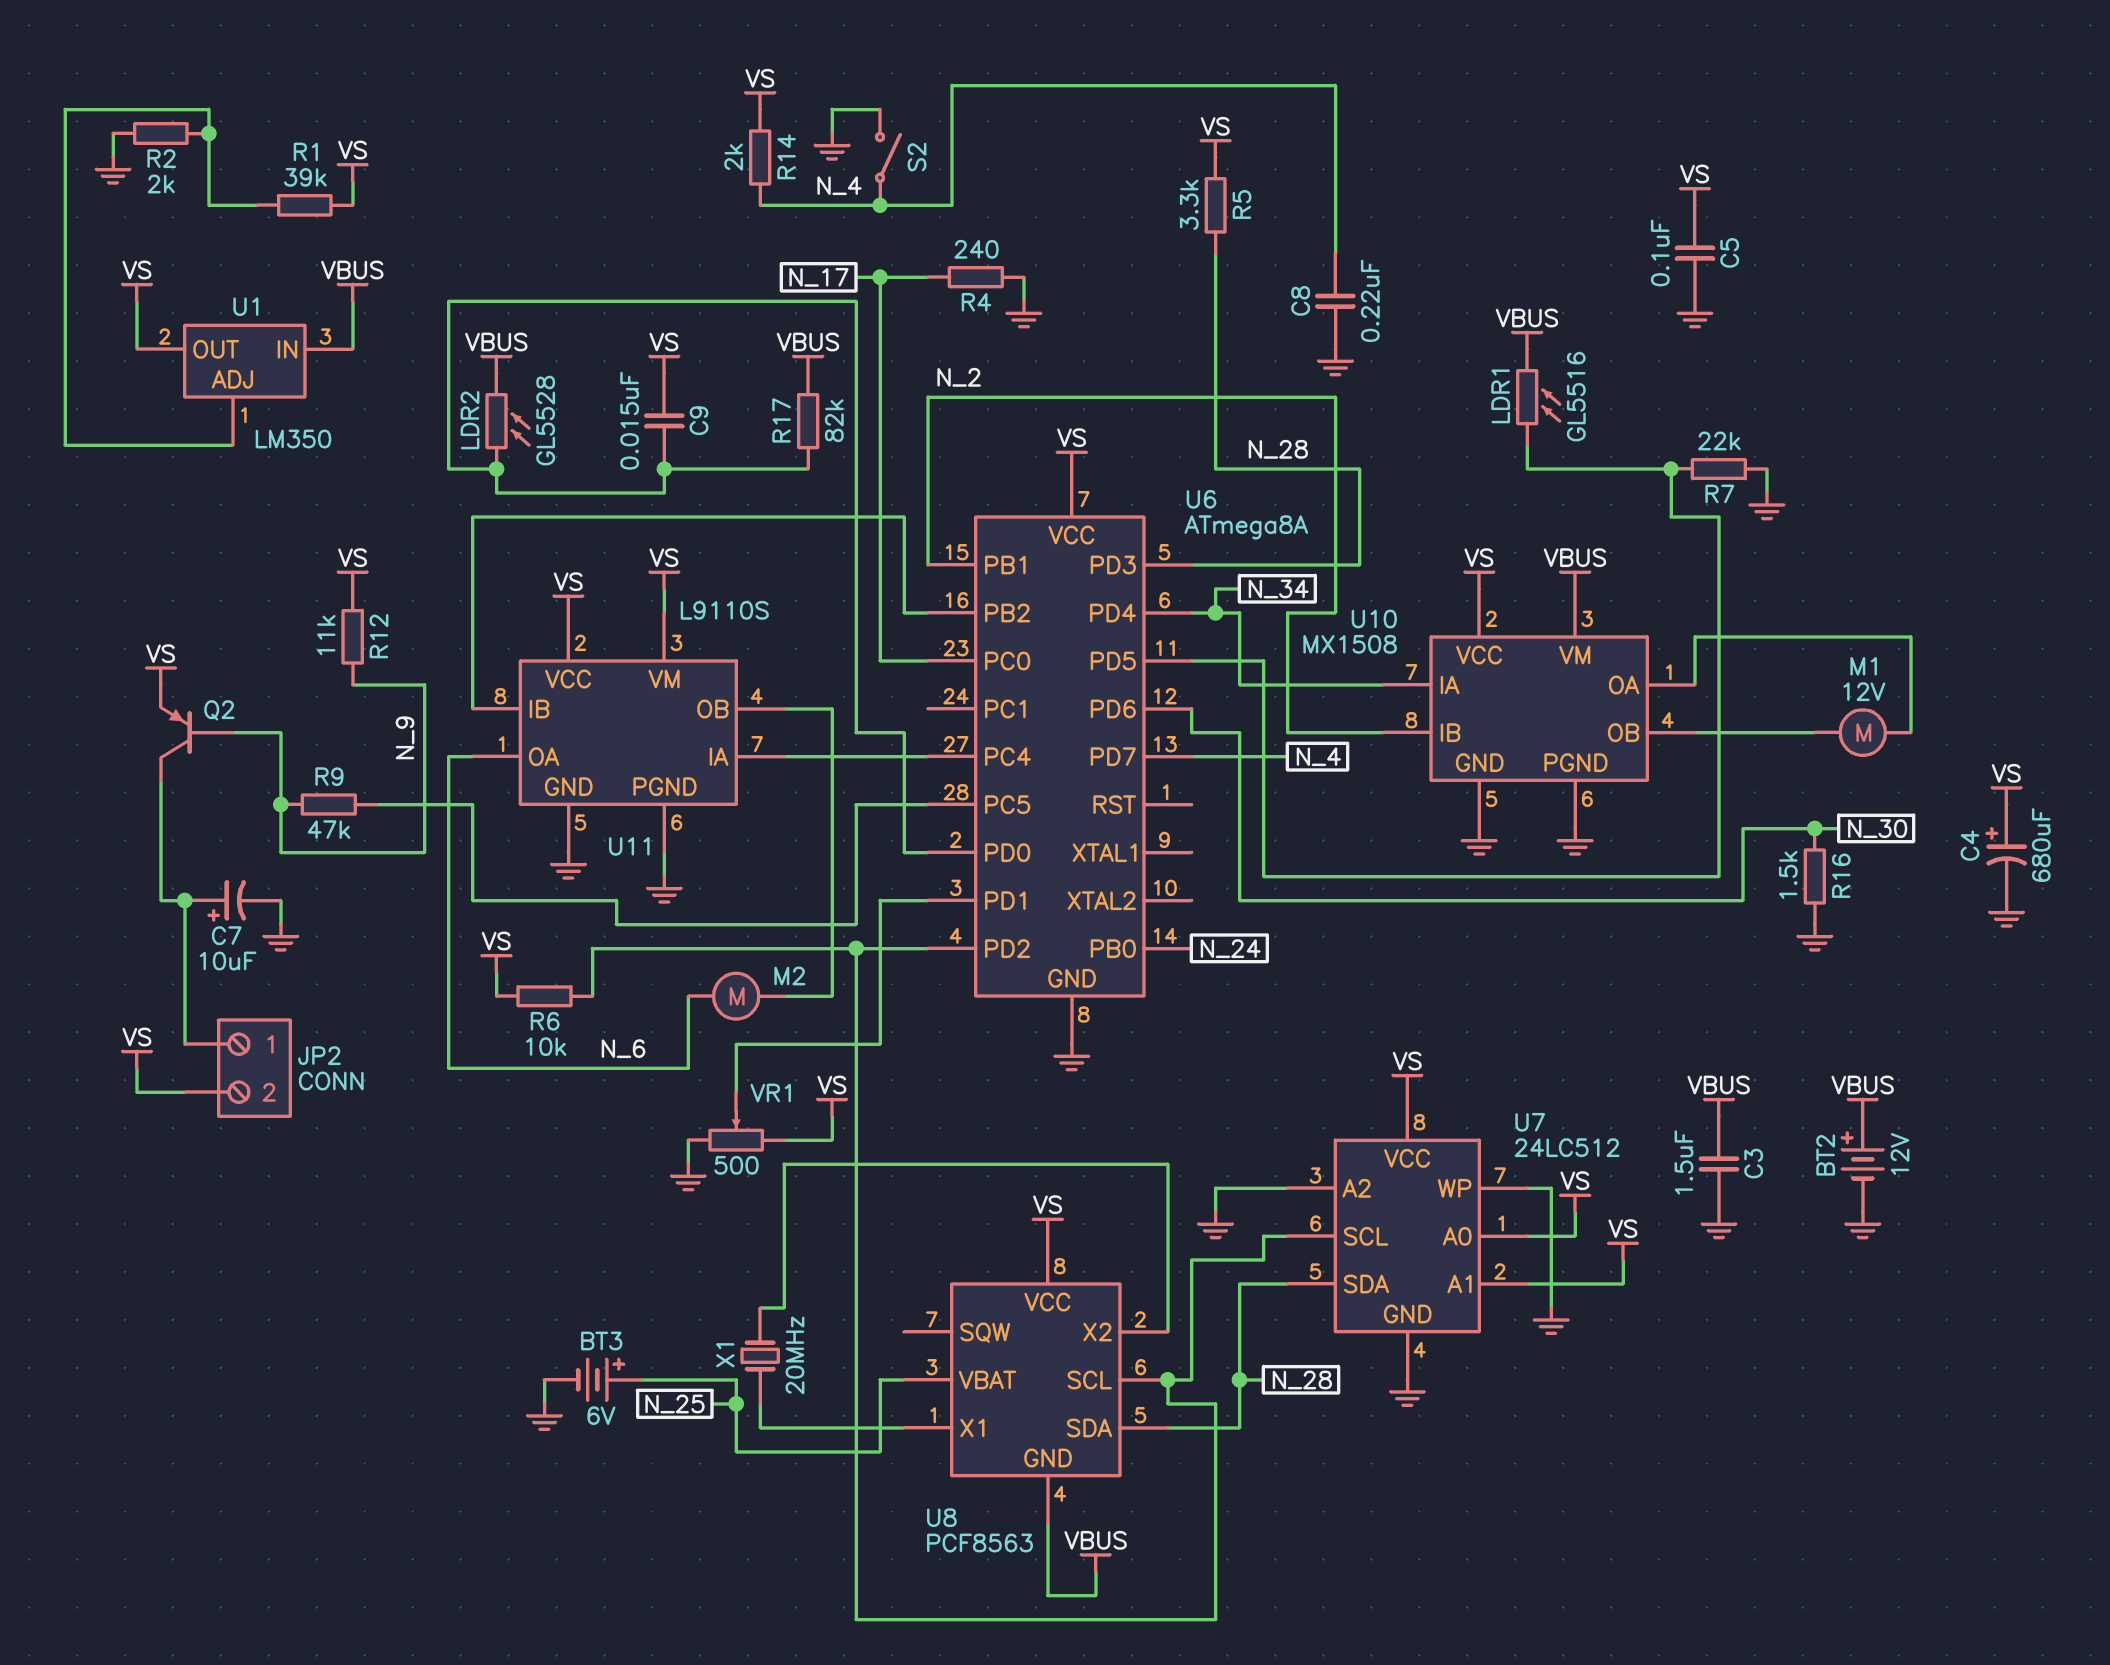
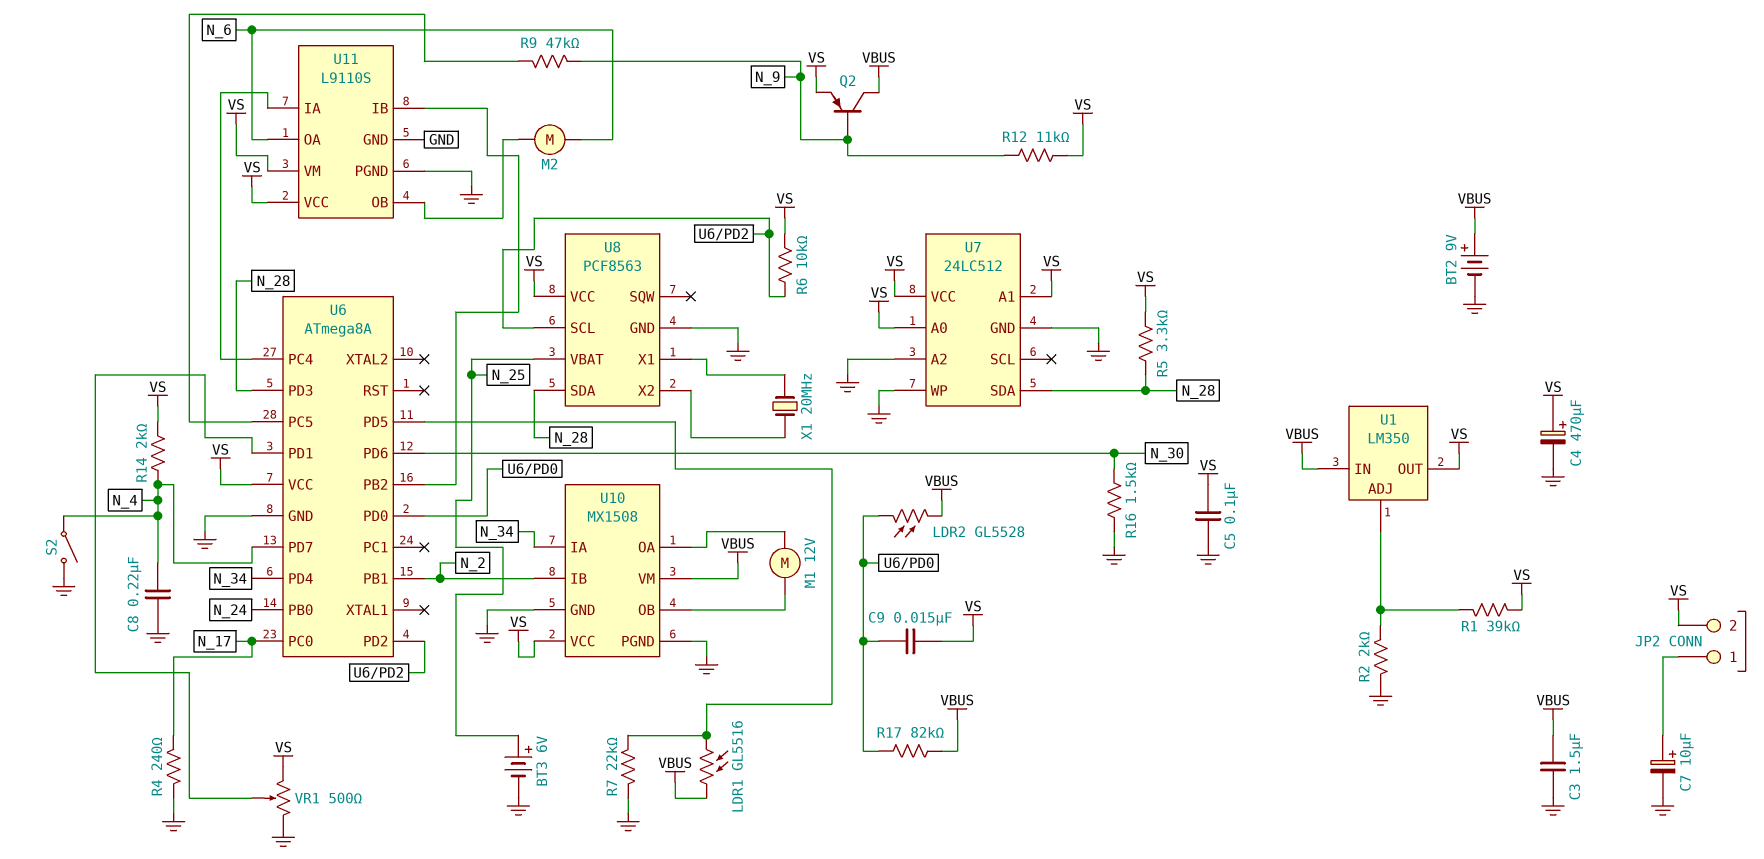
BT2: 12V (plus VBUS, minus GND) -> 9V (plus VBUS, minus GND)
C4: 680uF (plus VS, minus GND) -> 470uF (plus VS, minus GND)
Q2: PNP (B N_9, C JP2/1, E VS) -> PNP (B N_9, C VBUS, E VS)
U7 pin SCL: U6/PD2 -> none
U8 pin GND: VBUS -> GND

